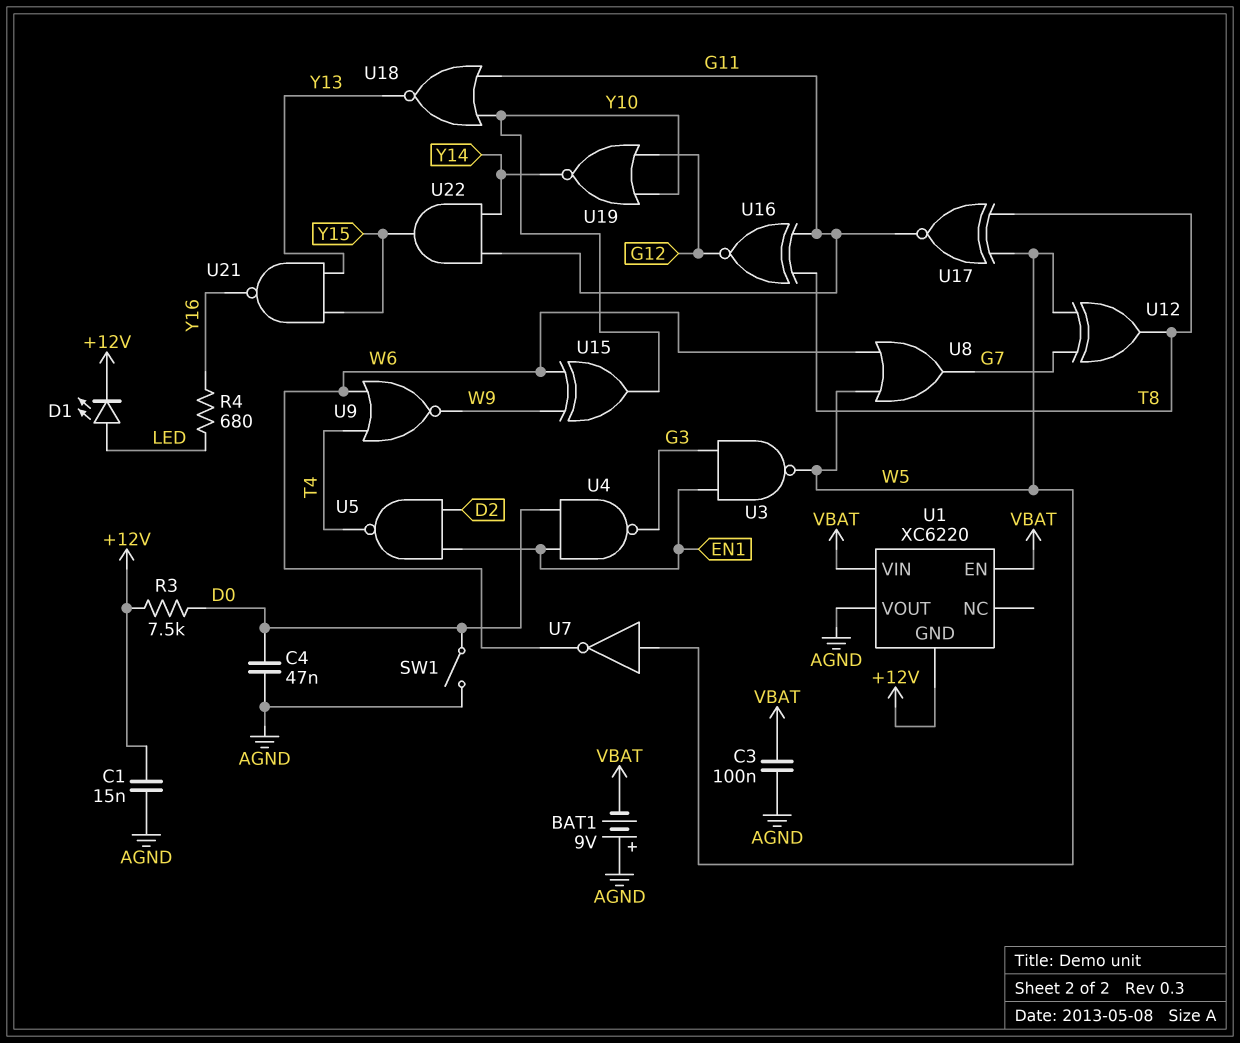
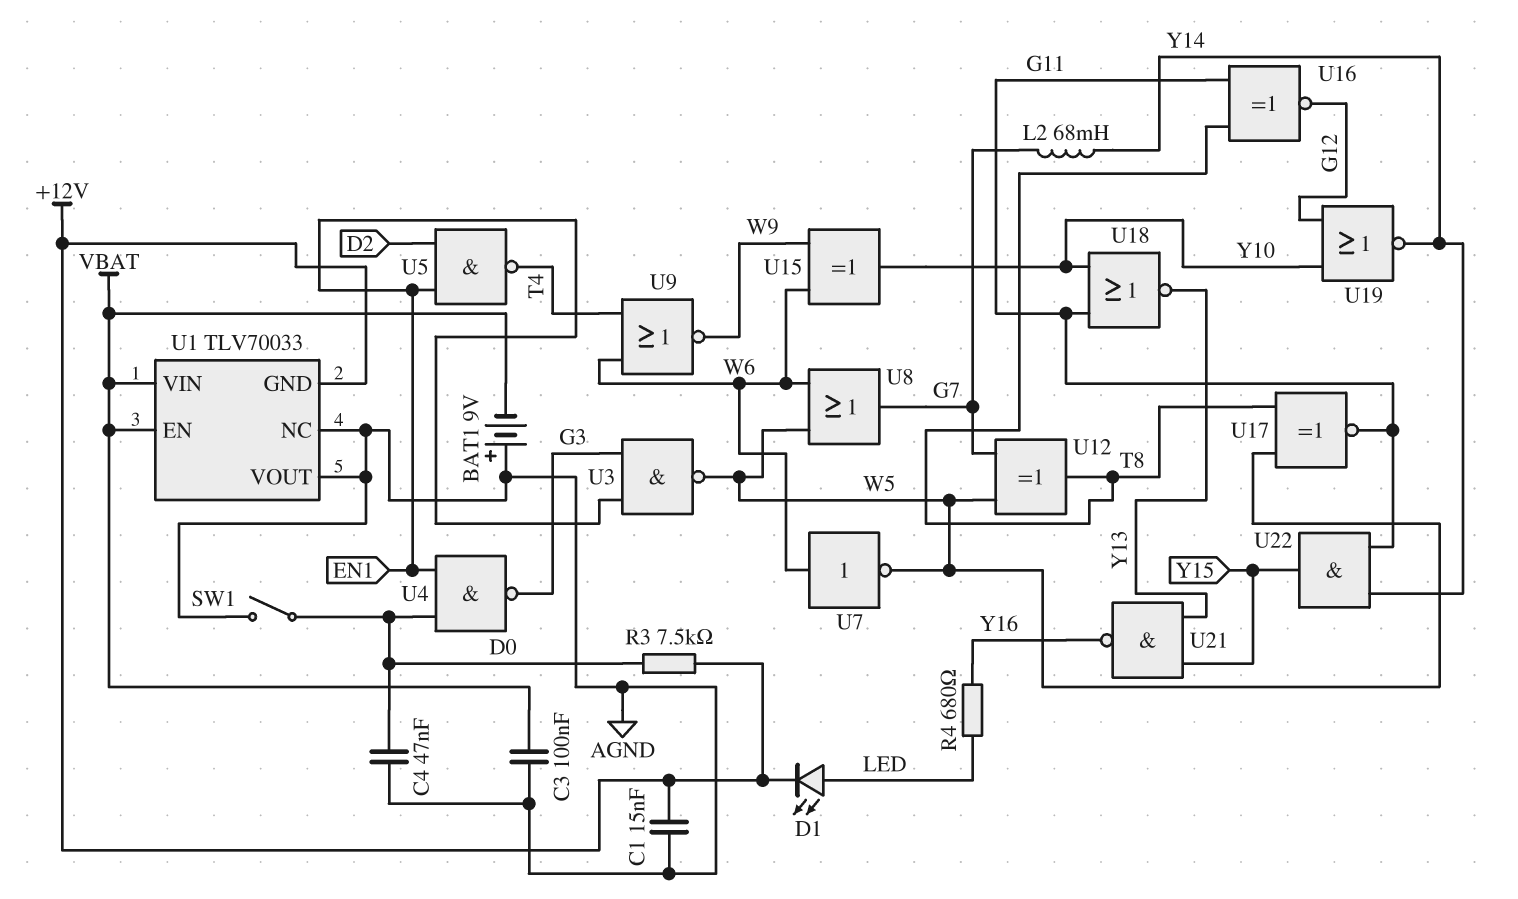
L2: none -> 68mH (G7, Y14)
U1: XC6220 -> TLV70033
U1 pin NC: none -> AGND
U7: NOT (in W5, out W6) -> NOT (in W6, out W5)

